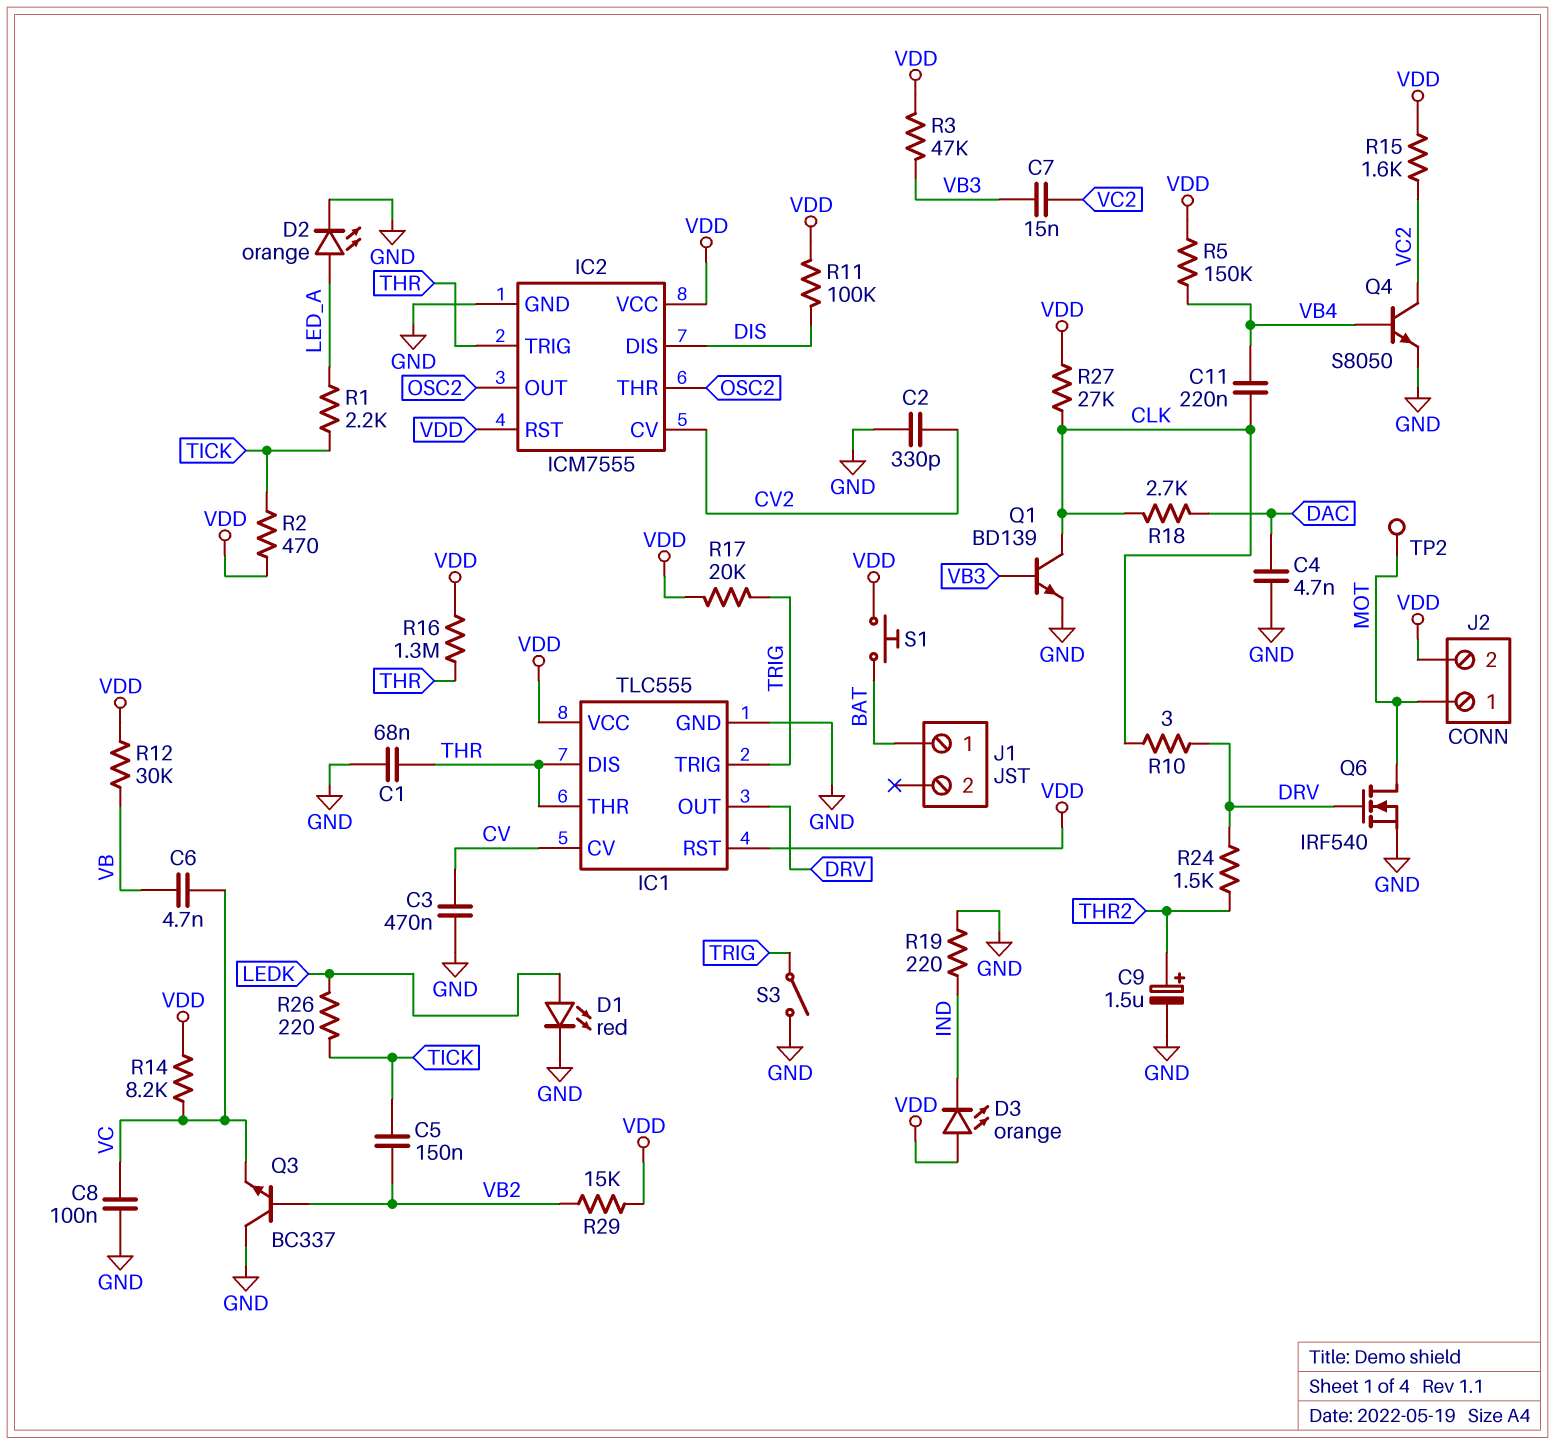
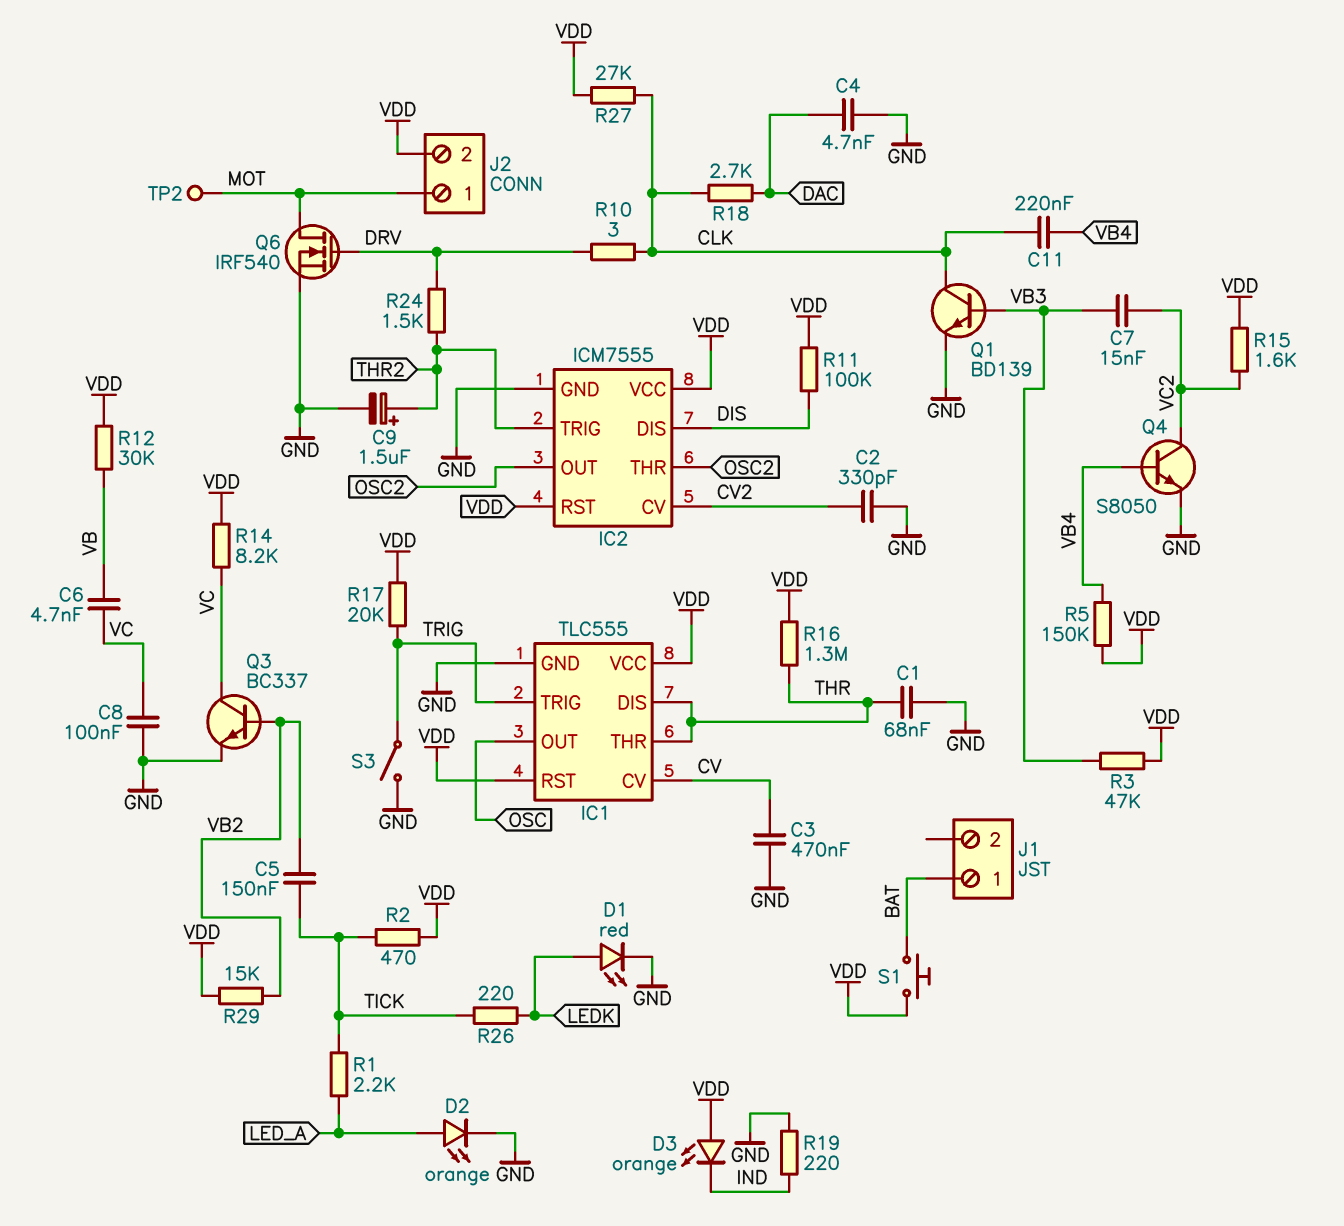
IC1 pin OUT: DRV -> OSC
IC2 pin TRIG: THR -> THR2
Q3: NPN BC337 (B VB2, C GND, E VC) -> NPN BC337 (B VB2, C VC, E GND)

